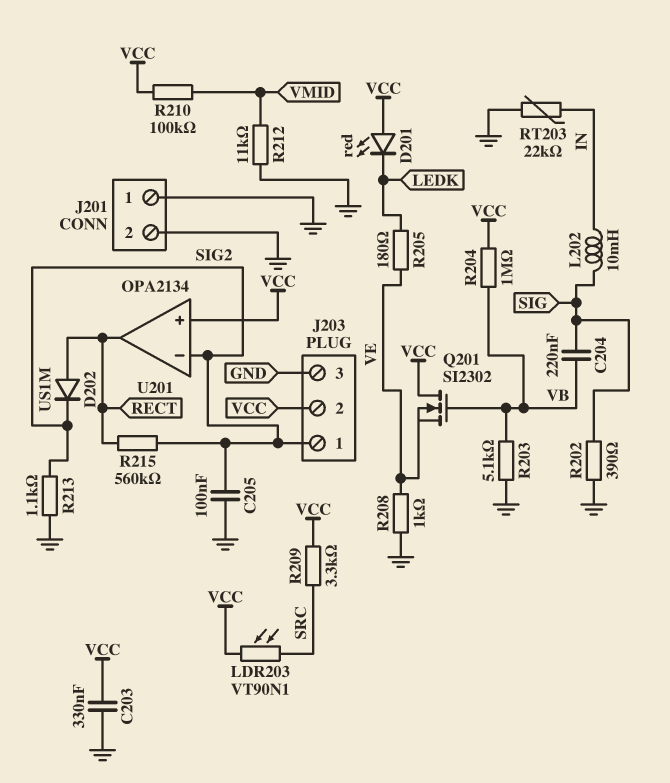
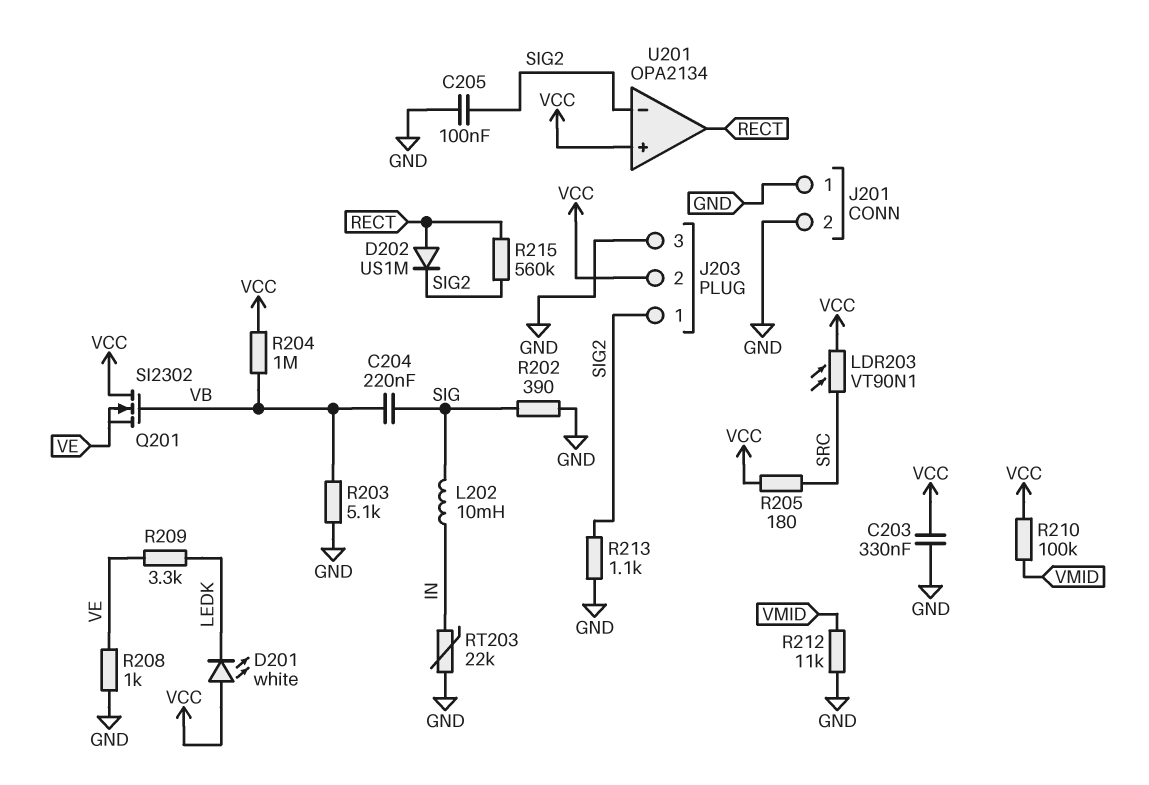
D201: LED red (A VCC, K LEDK) -> LED white (A VCC, K LEDK)
R205: 180 (LEDK, VE) -> 180 (SRC, VCC)
R209: 3.3k (SRC, VCC) -> 3.3k (LEDK, VE)

